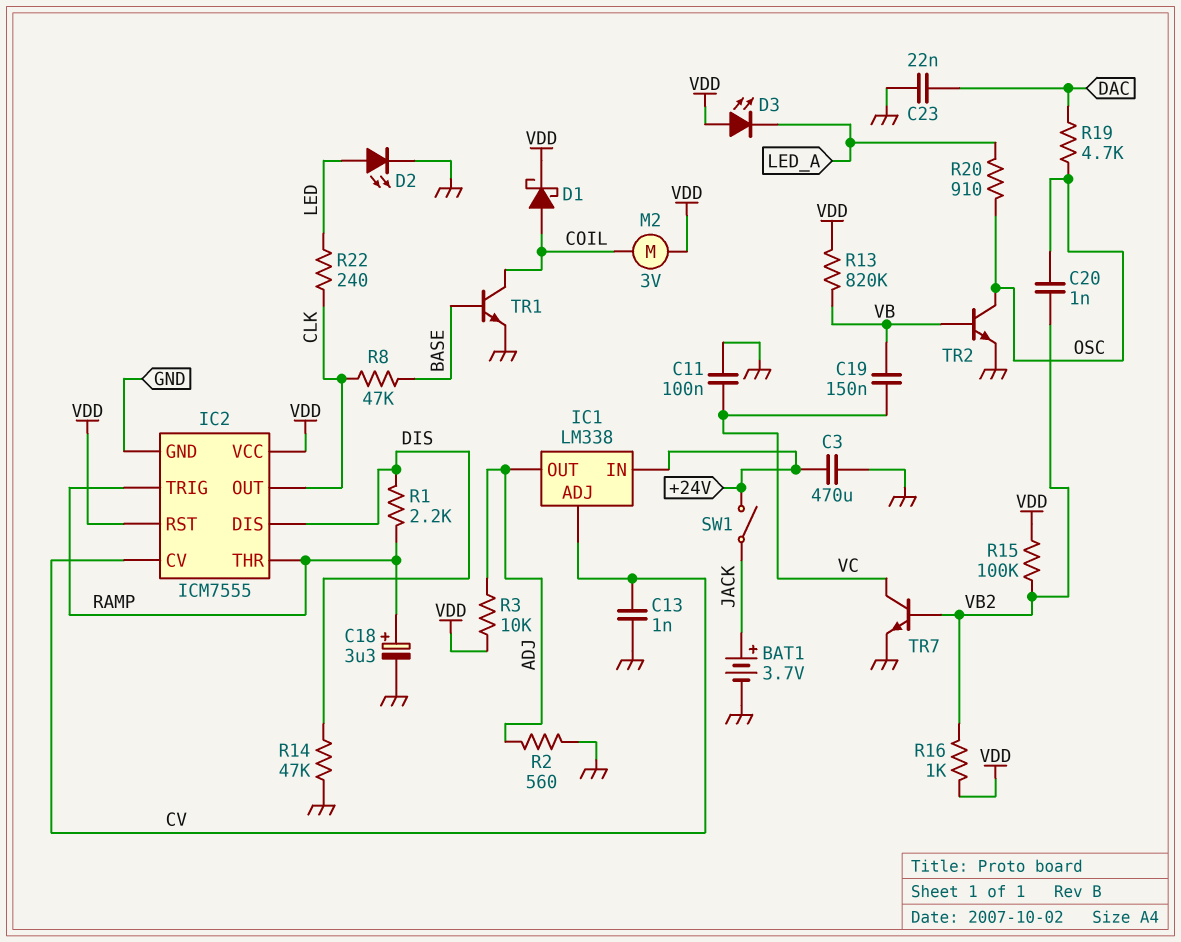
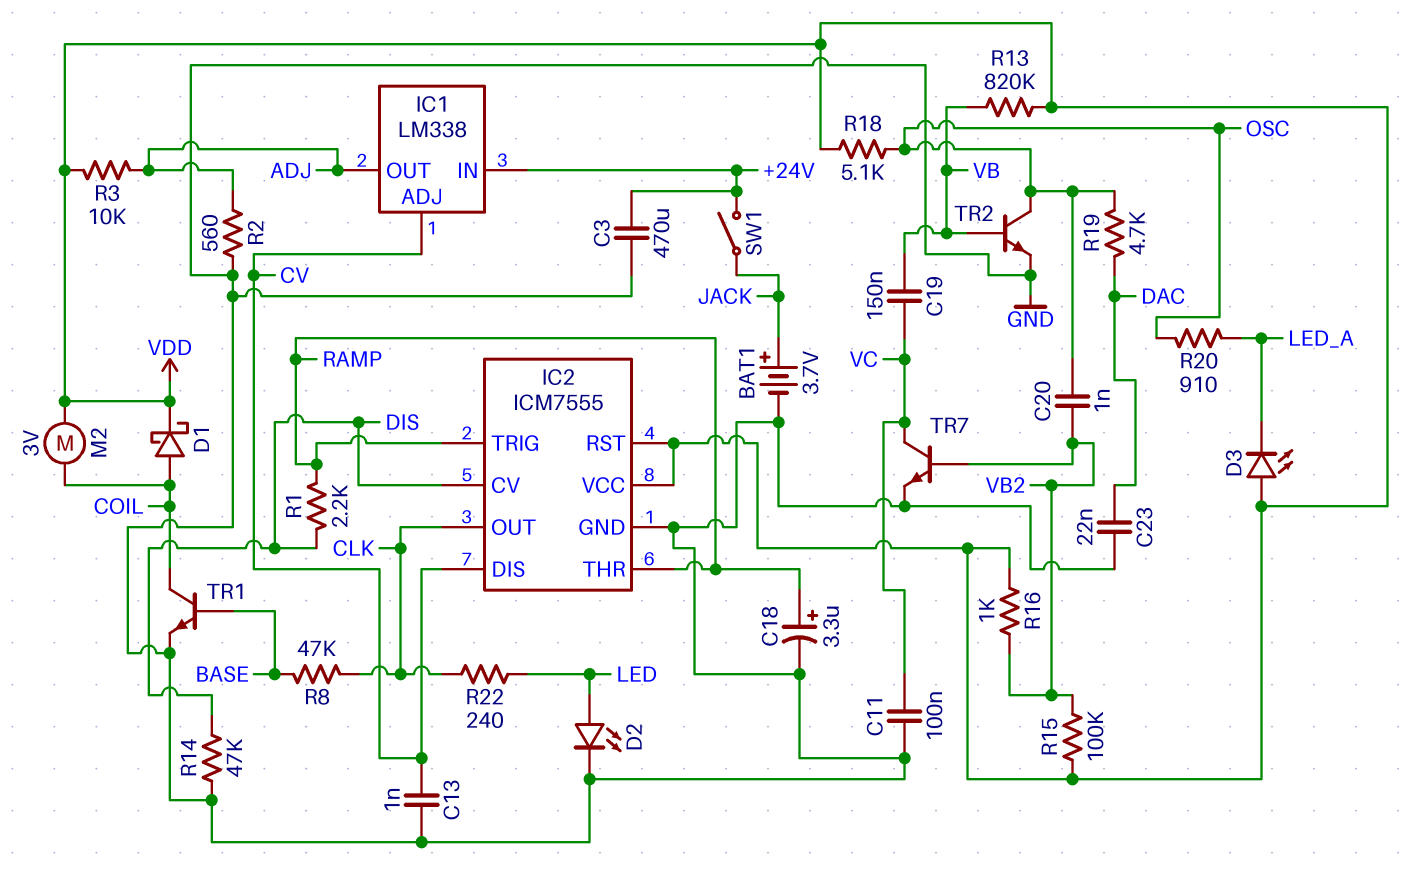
IC2 pin CV: CV -> DIS
IC2 pin DIS: DIS -> CV
R18: none -> 5.1k (OSC, VDD)

